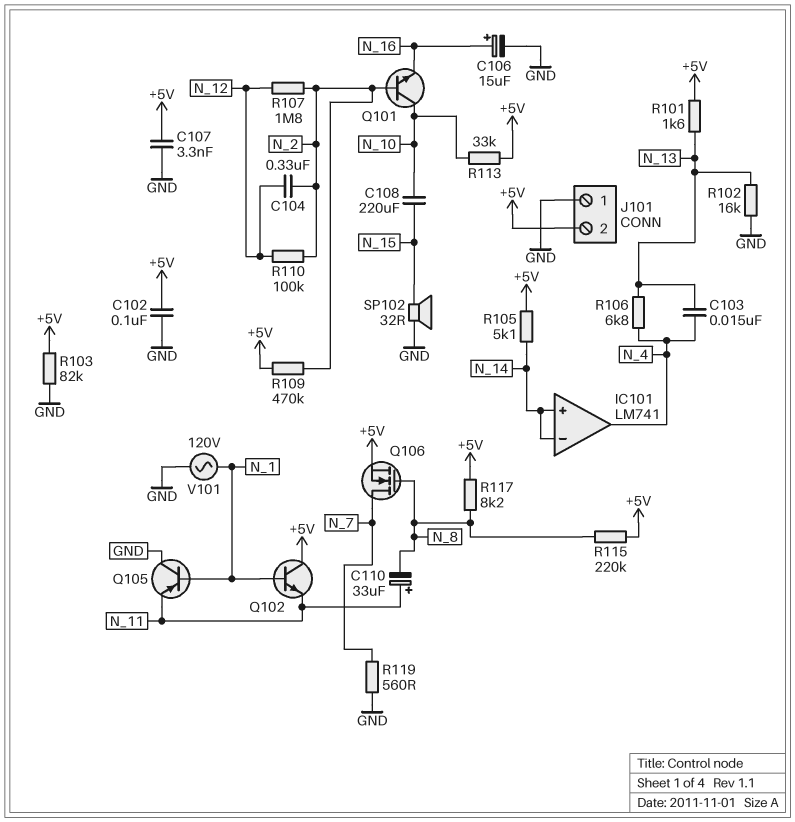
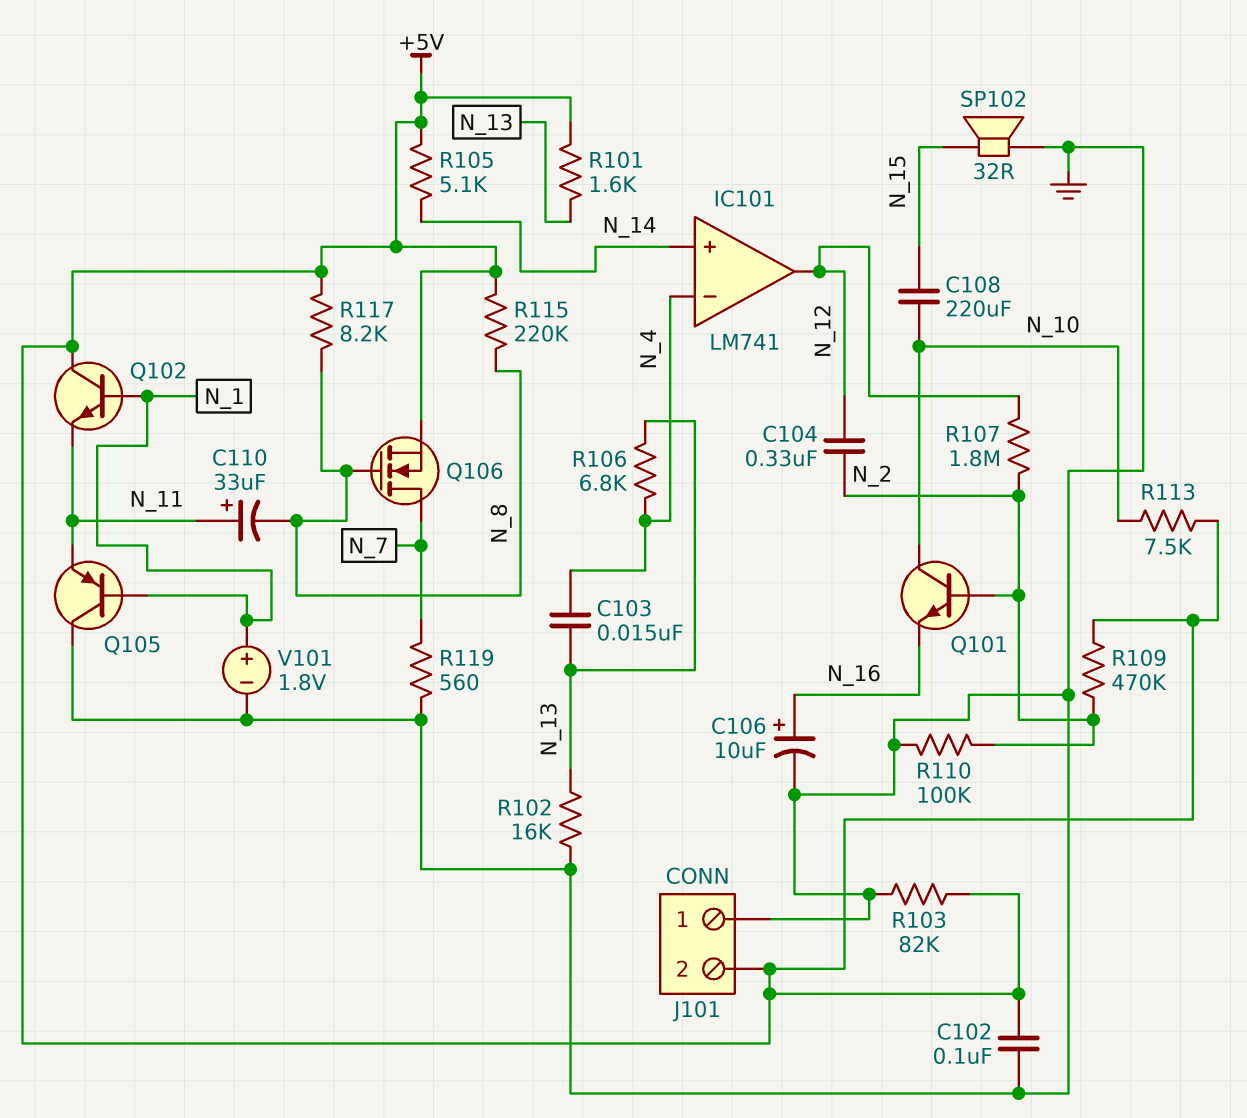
C106: 15uF (plus N_16, minus GND) -> 10uF (plus N_16, minus GND)
C107: 3.3nF (+5V, GND) -> none
IC101 pin in-: N_14 -> N_4
IC101 pin out: N_4 -> N_12
R110: 100k (N_2, N_12) -> 100k (GND, N_2)
R113: 33k (+5V, N_10) -> 7.5k (+5V, N_10)
V101: AC 120V (GND, N_1) -> 1.8V (plus N_1, minus GND)

